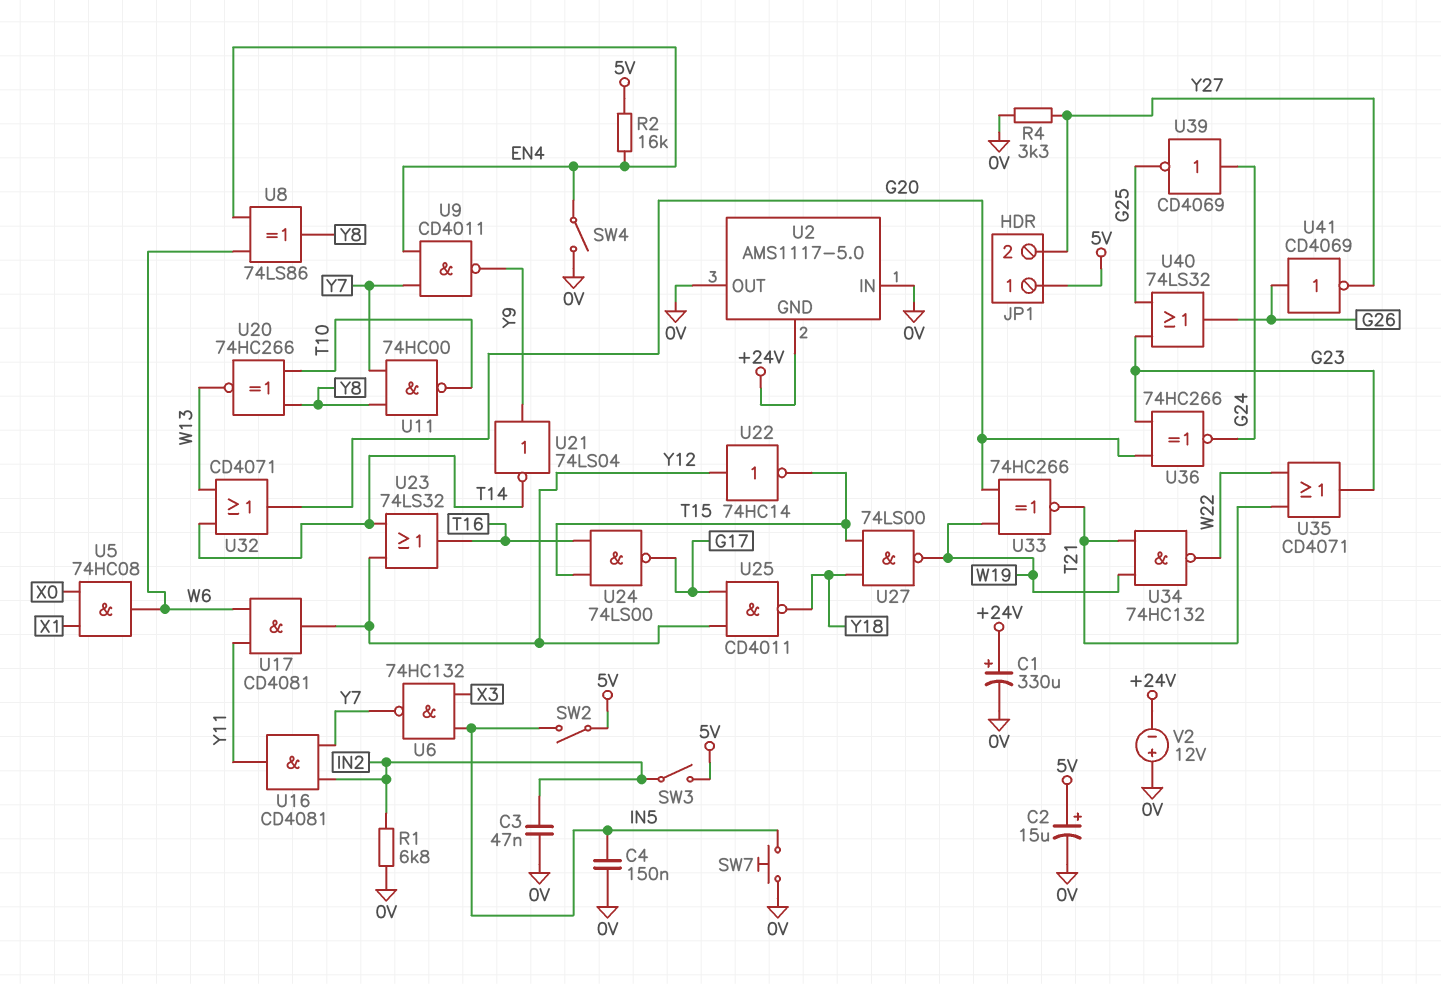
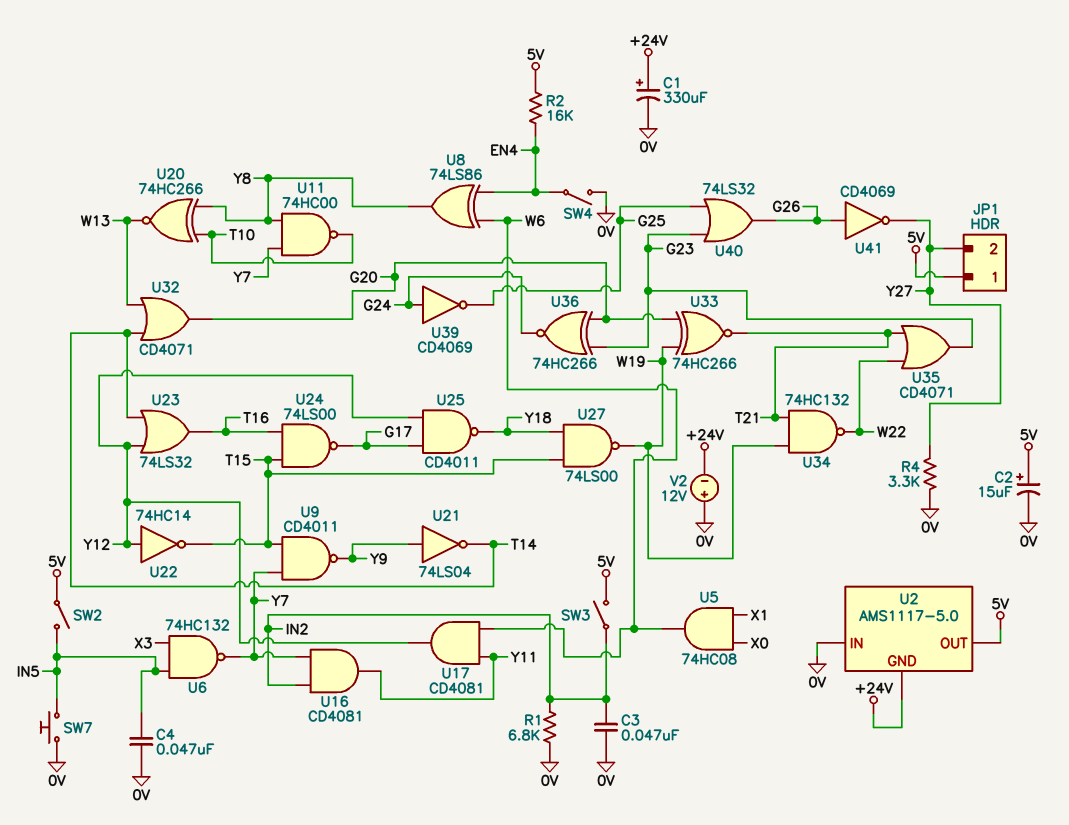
C4: 150nF (0V, IN5) -> 47nF (0V, IN5)
U2 pin OUT: 0V -> 5V
U9: NAND CD4011 (in EN4, in Y7, out Y9) -> NAND CD4011 (in T15, in Y7, out Y9)

